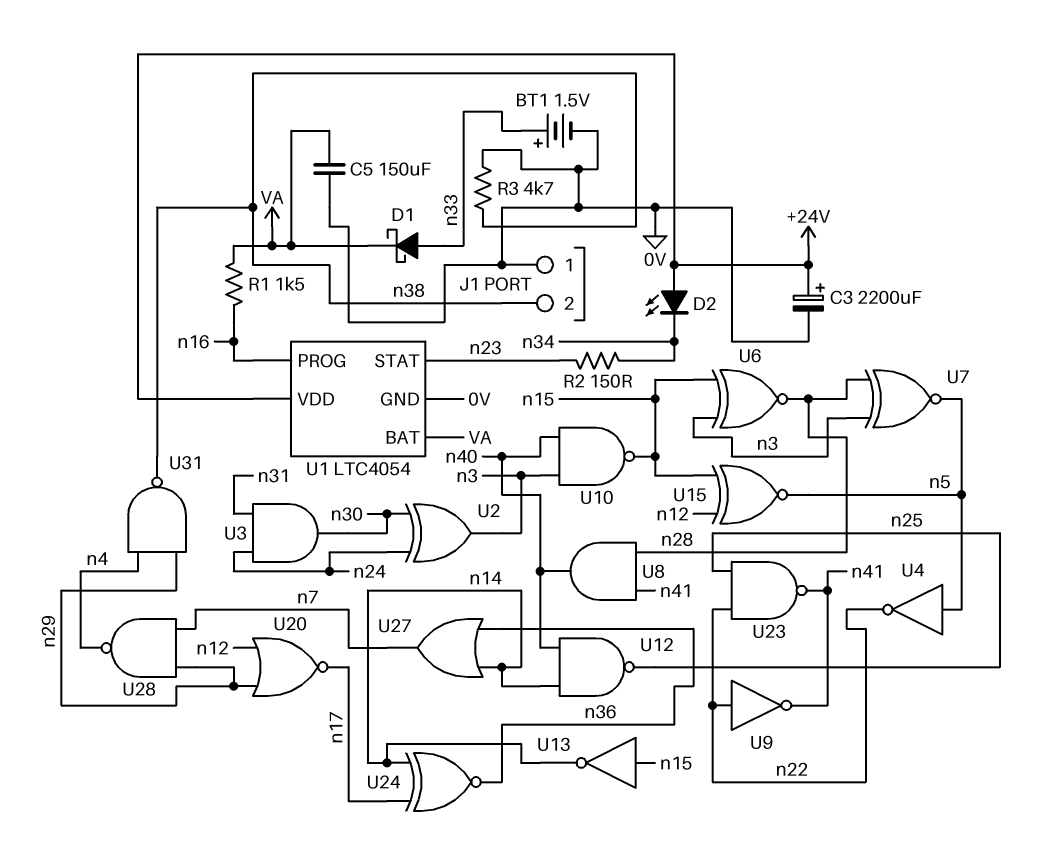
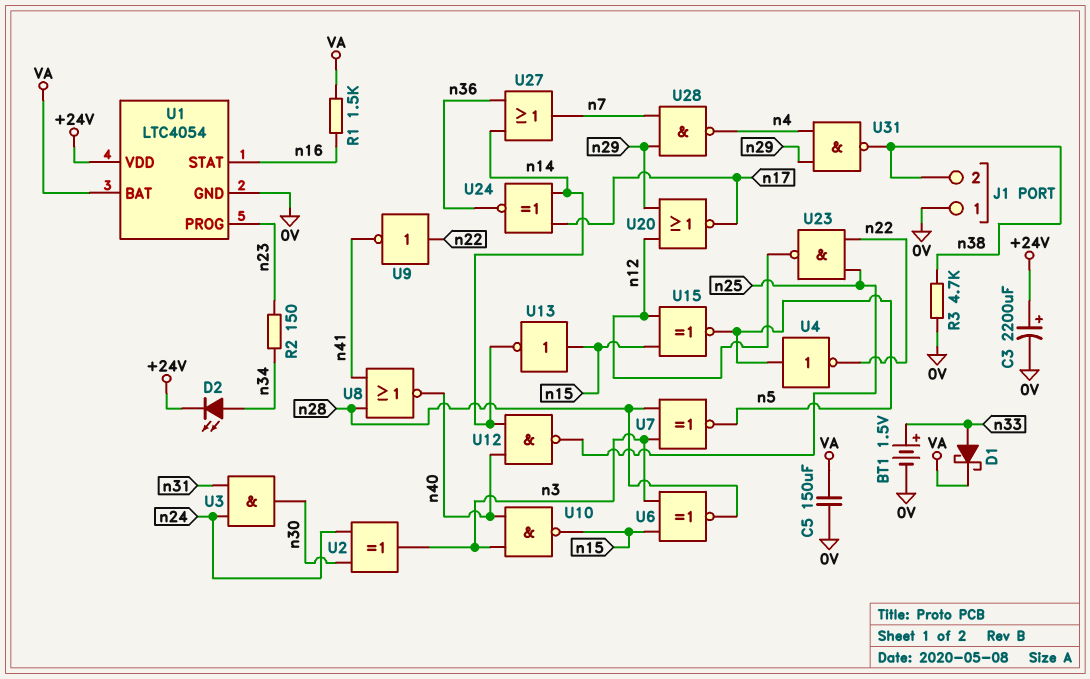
D2: LED (A +24V, K n34) -> LED (A n34, K +24V)
U1 pin PROG: n16 -> n23
U1 pin STAT: n23 -> n16
U8: AND (in n28, in n41, out n40) -> NOR (in n28, in n41, out n40)
U23: NAND (in n22, in n25, out n41) -> NAND (in n22, in n25, out n12)

